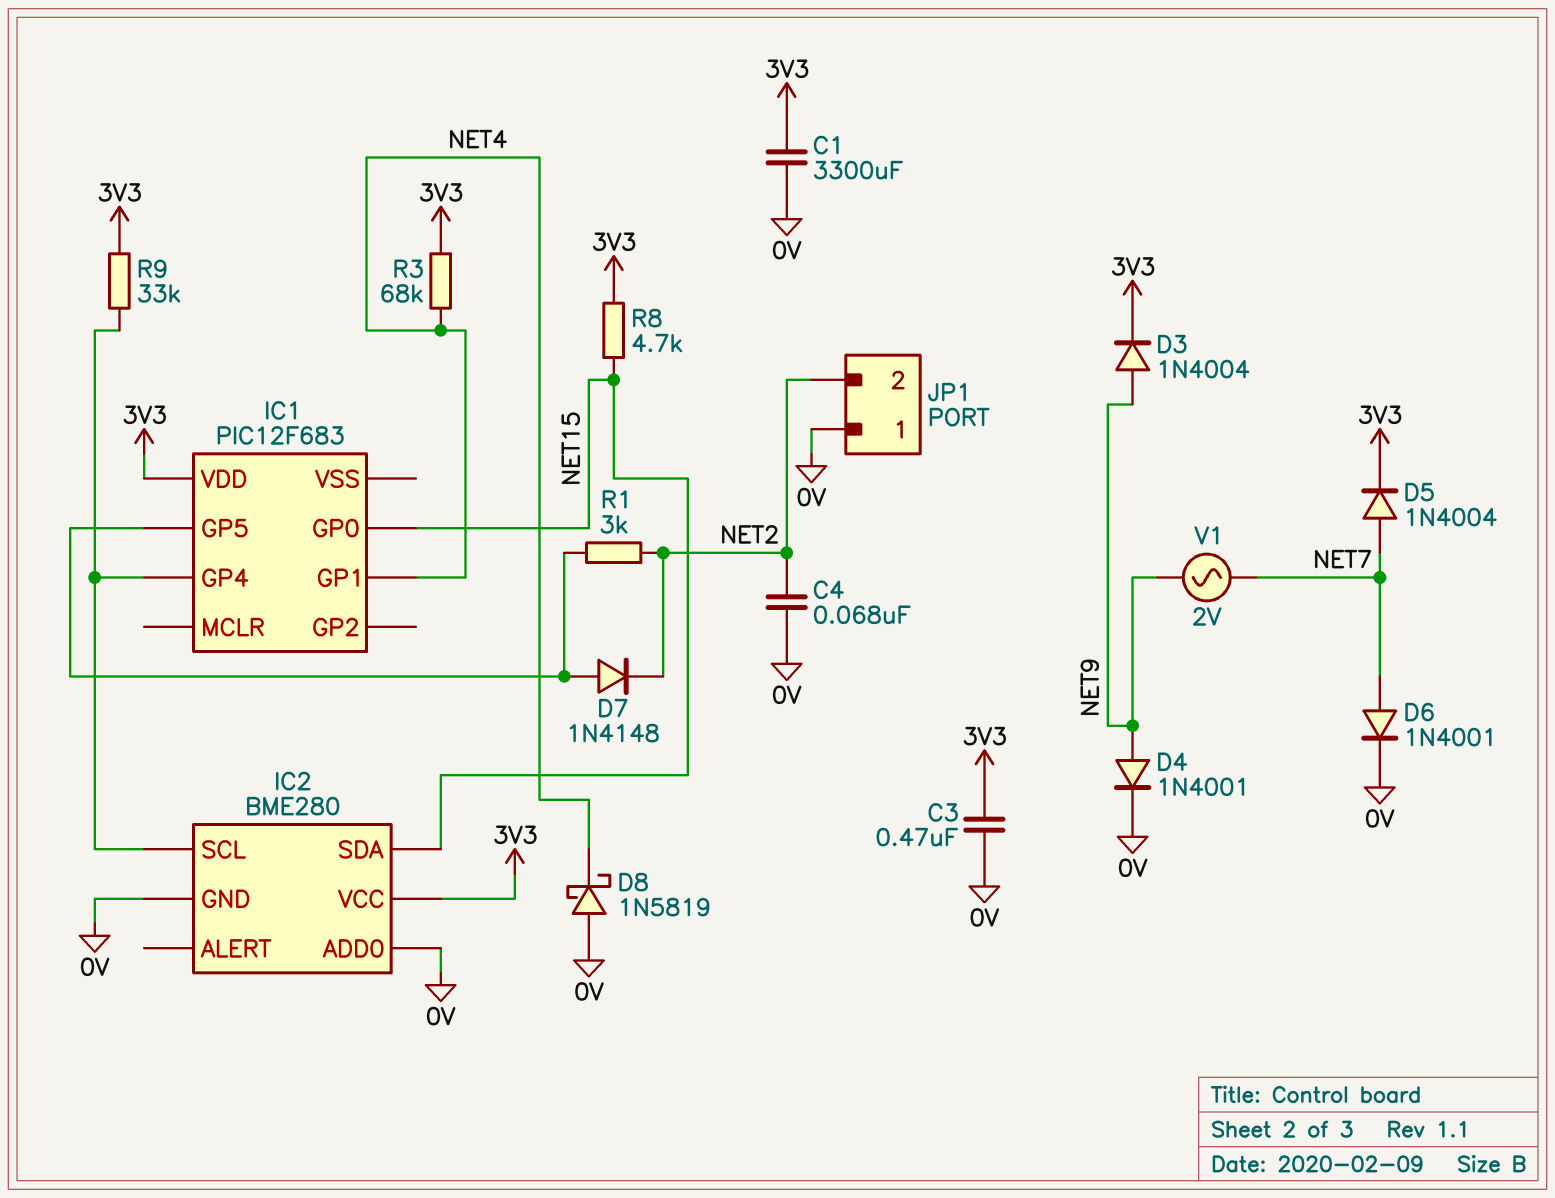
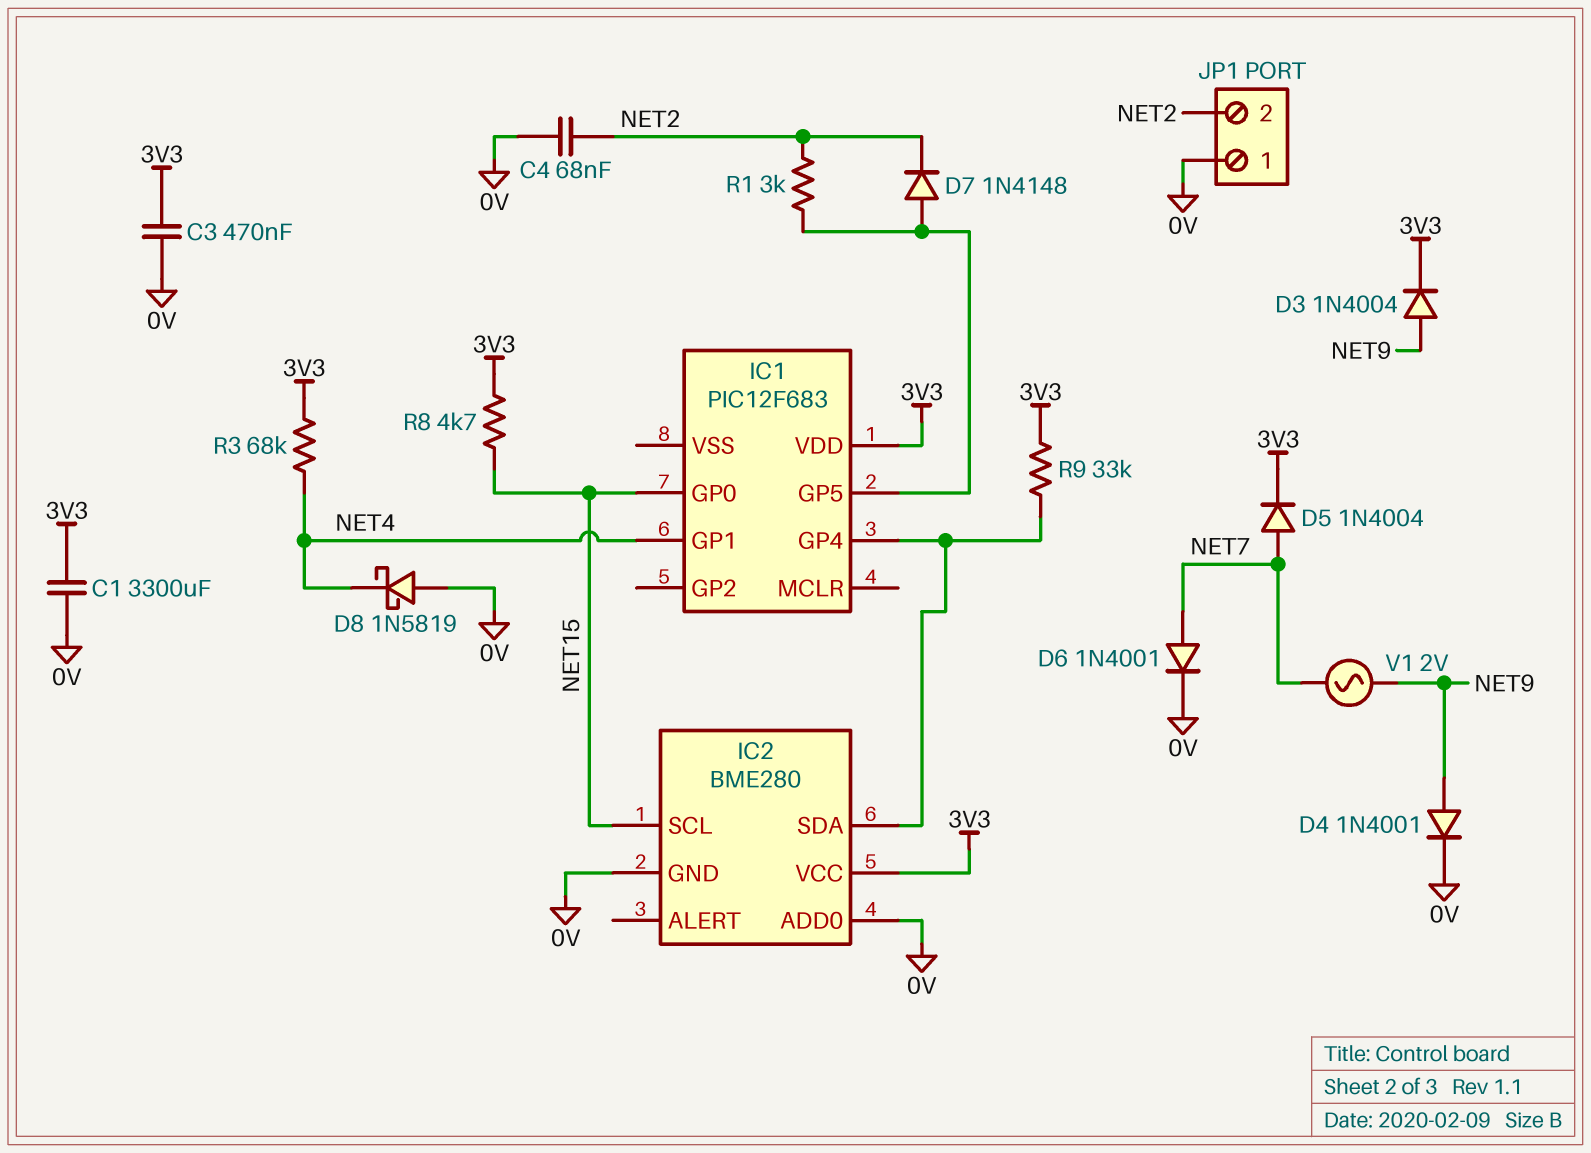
IC2 pin SCL: IC1/GP4 -> NET15
IC2 pin SDA: NET15 -> IC1/GP4

